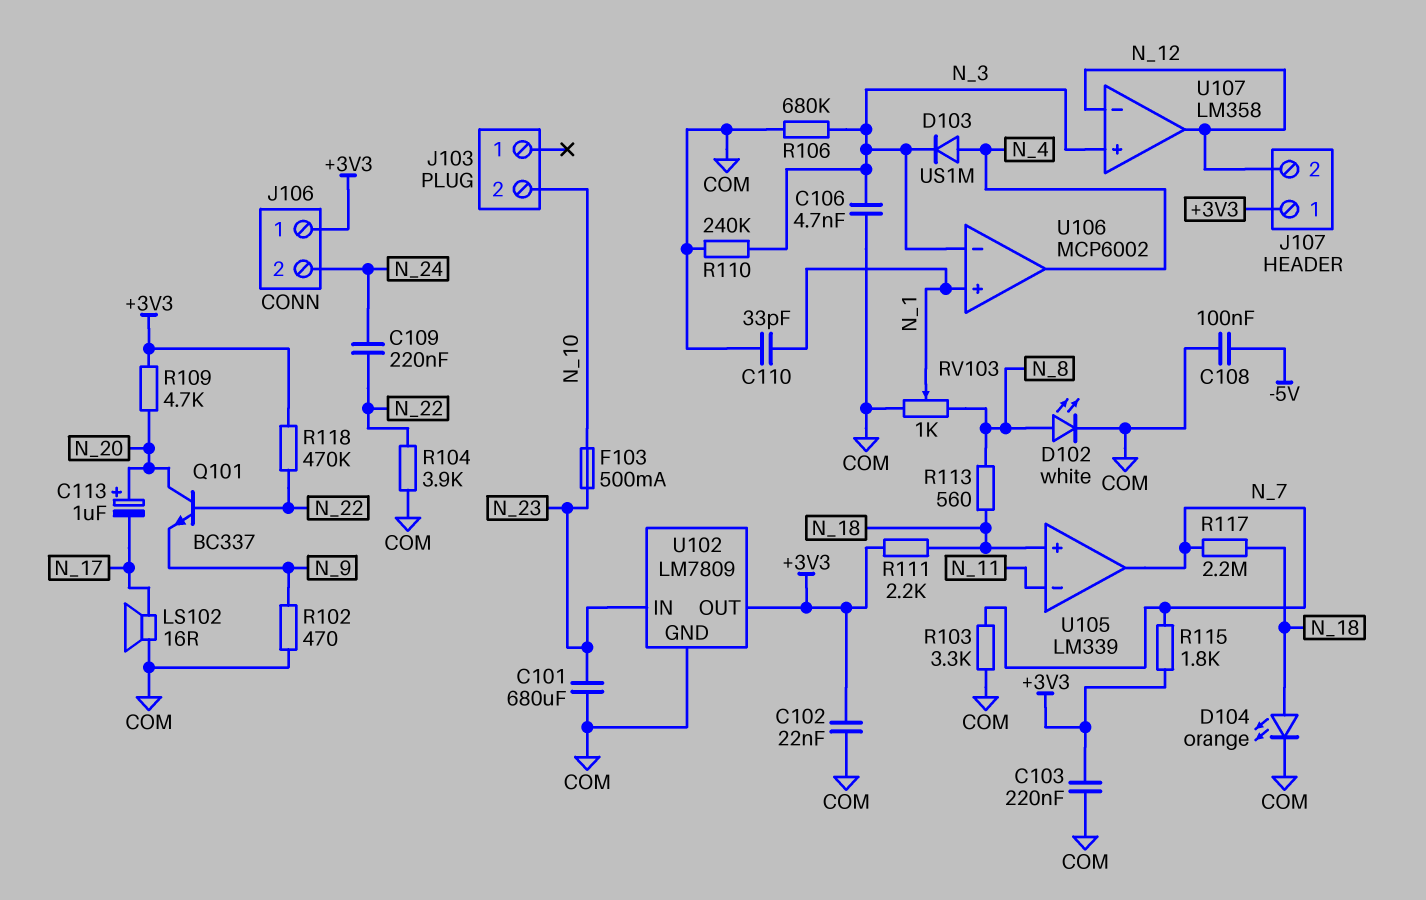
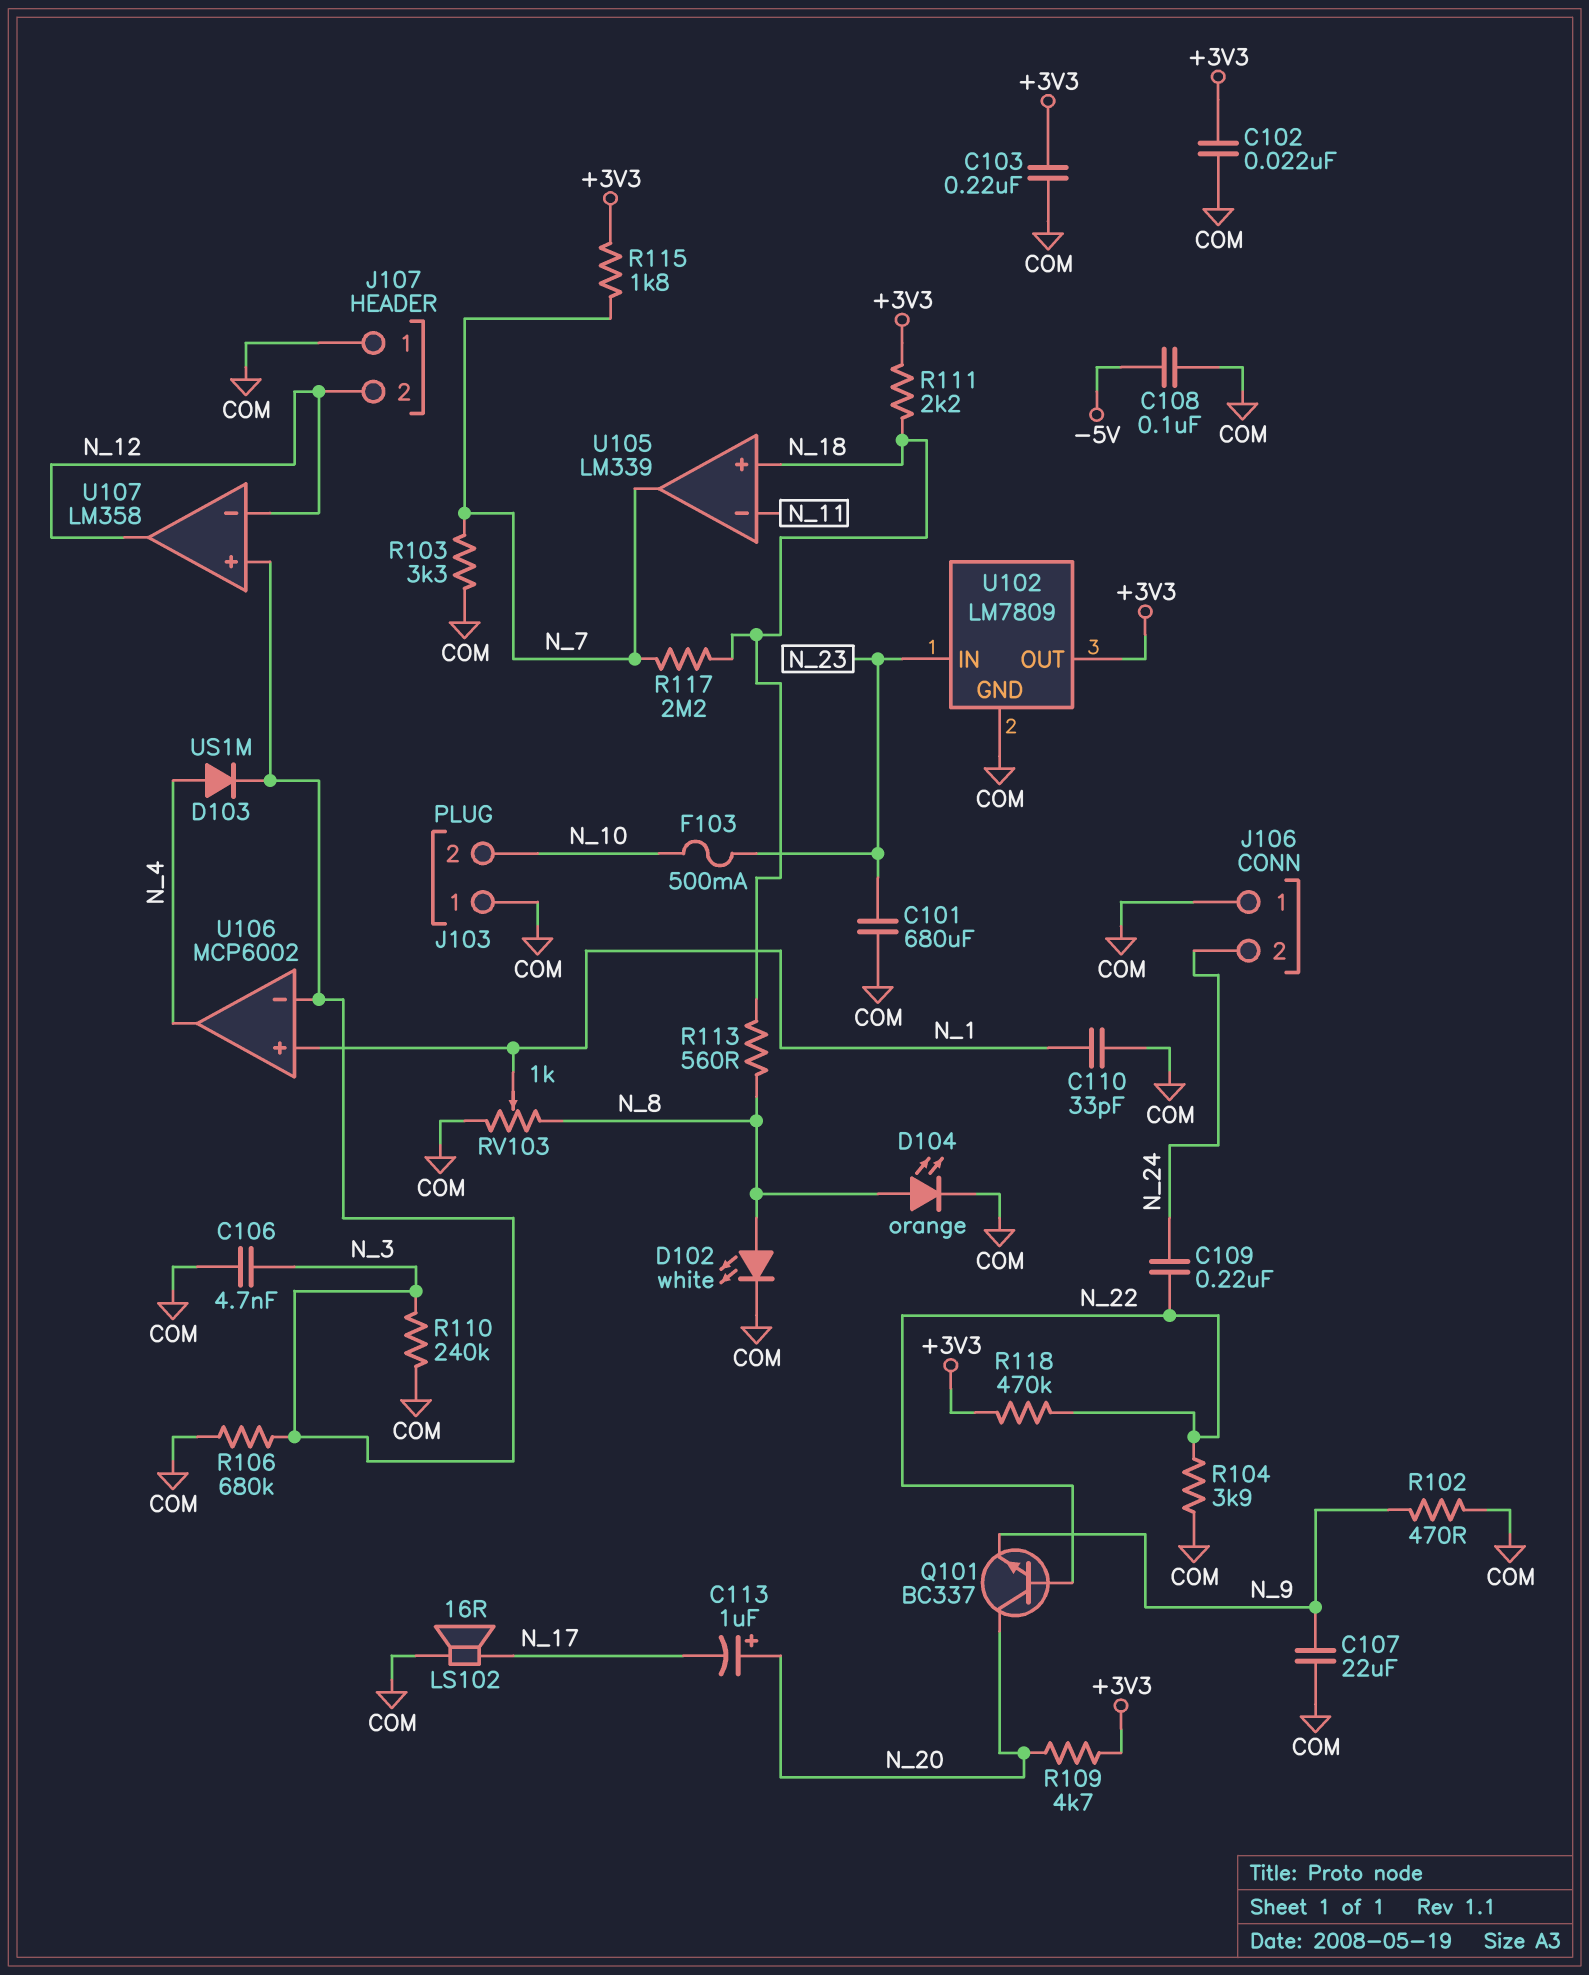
C107: none -> 22uF (COM, N_9)
D104: LED orange (A N_18, K COM) -> LED orange (A N_8, K COM)
J103 pin 1: none -> COM
J106 pin 1: +3V3 -> COM
J107 pin 1: +3V3 -> COM

